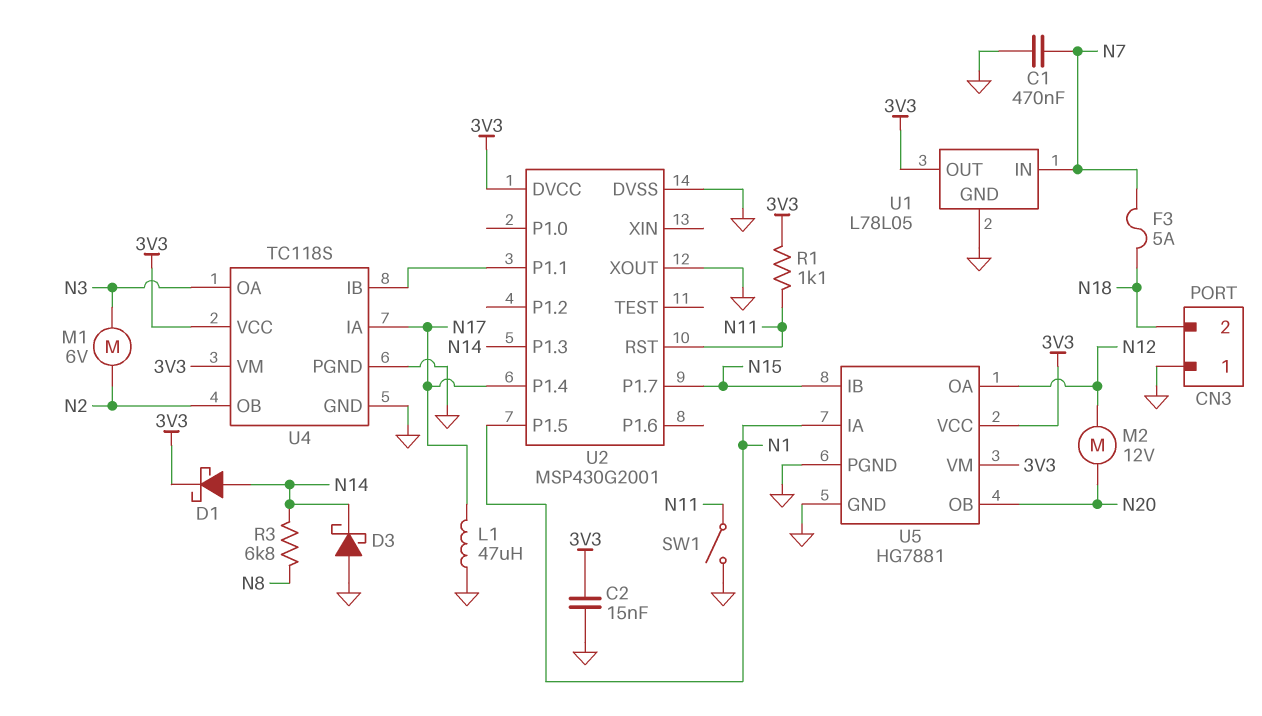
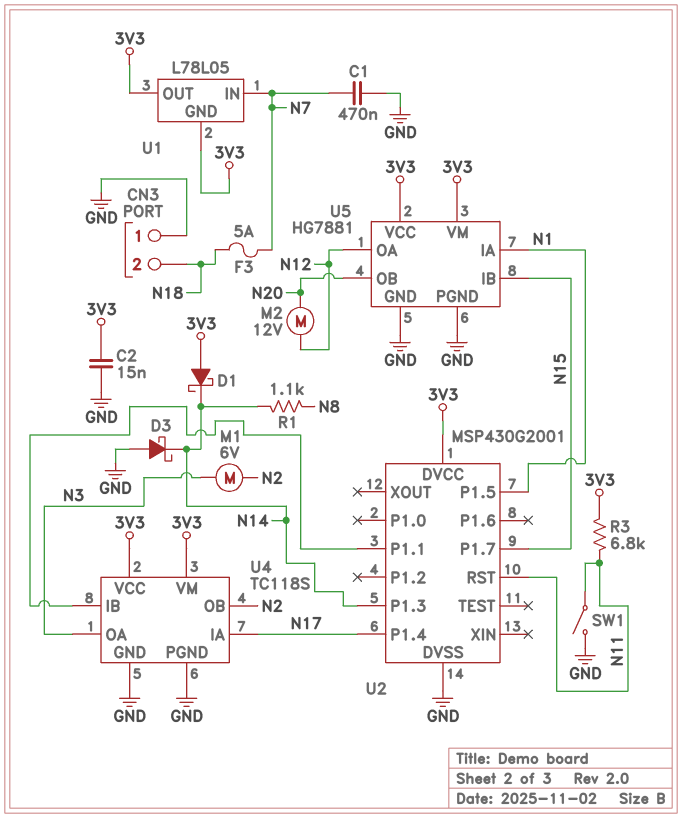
D1: schottky (A N14, K 3V3) -> schottky (A 3V3, K N14)
L1: 47uH (GND, N17) -> none
R1: 1.1k (3V3, N11) -> 1.1k (N8, N14)
R3: 6.8k (N8, N14) -> 6.8k (3V3, N11)
U1 pin GND: GND -> 3V3
U2 pin XOUT: GND -> none

